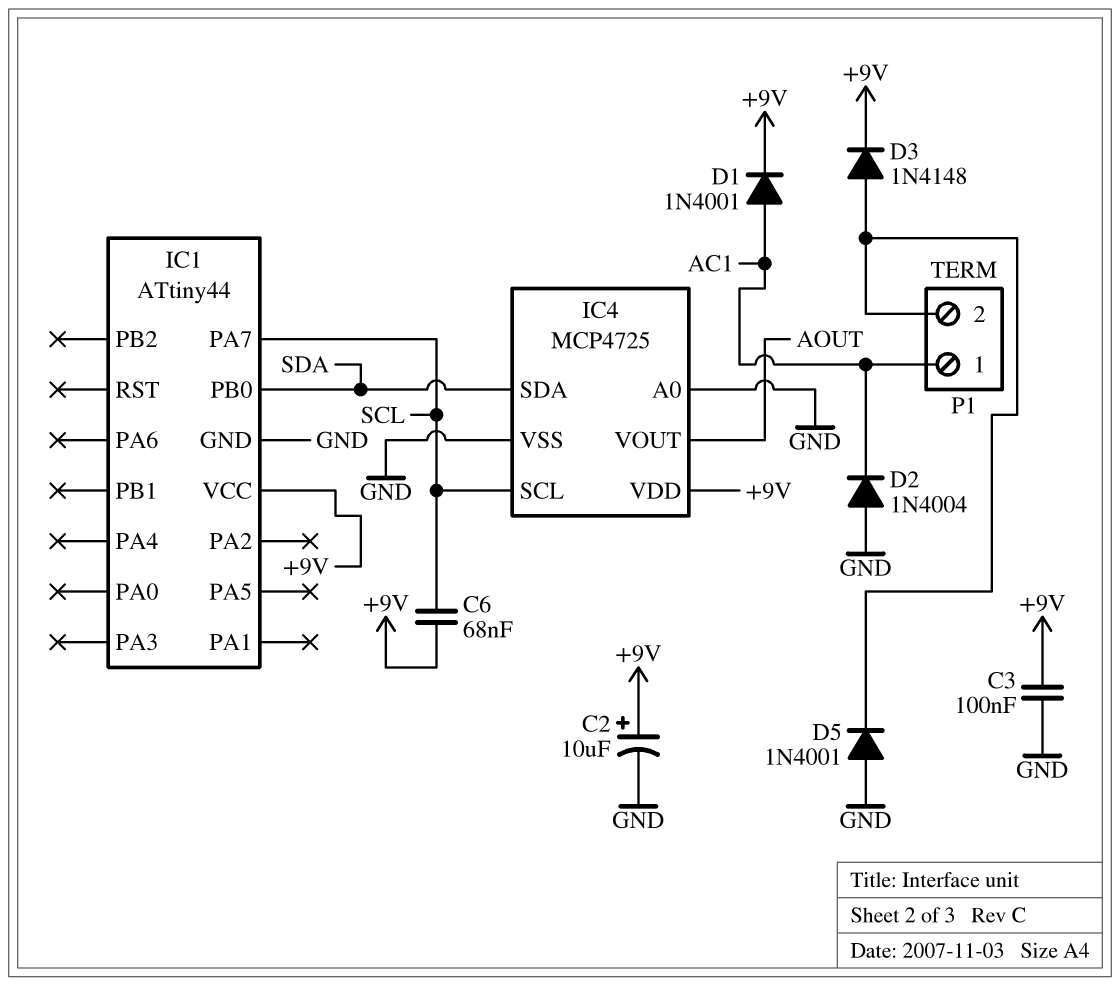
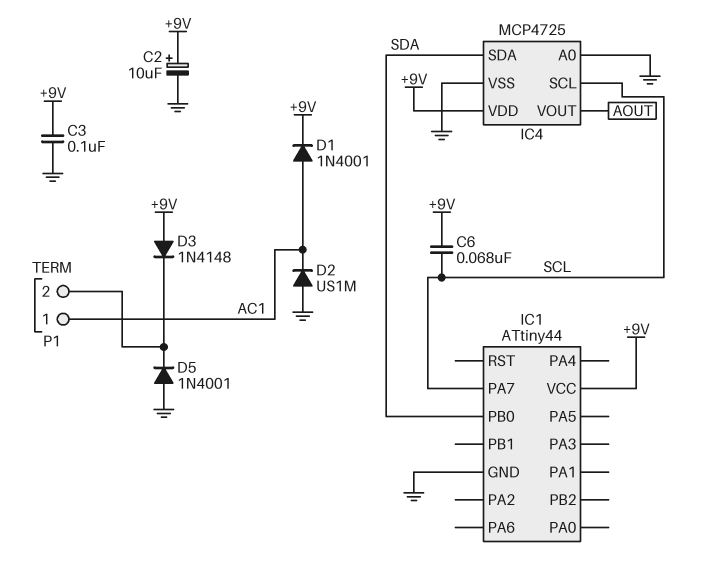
D2: diode 1N4004 (A GND, K AC1) -> diode US1M (A GND, K AC1)
D3: diode 1N4148 (A P1/2, K +9V) -> diode 1N4148 (A +9V, K P1/2)

